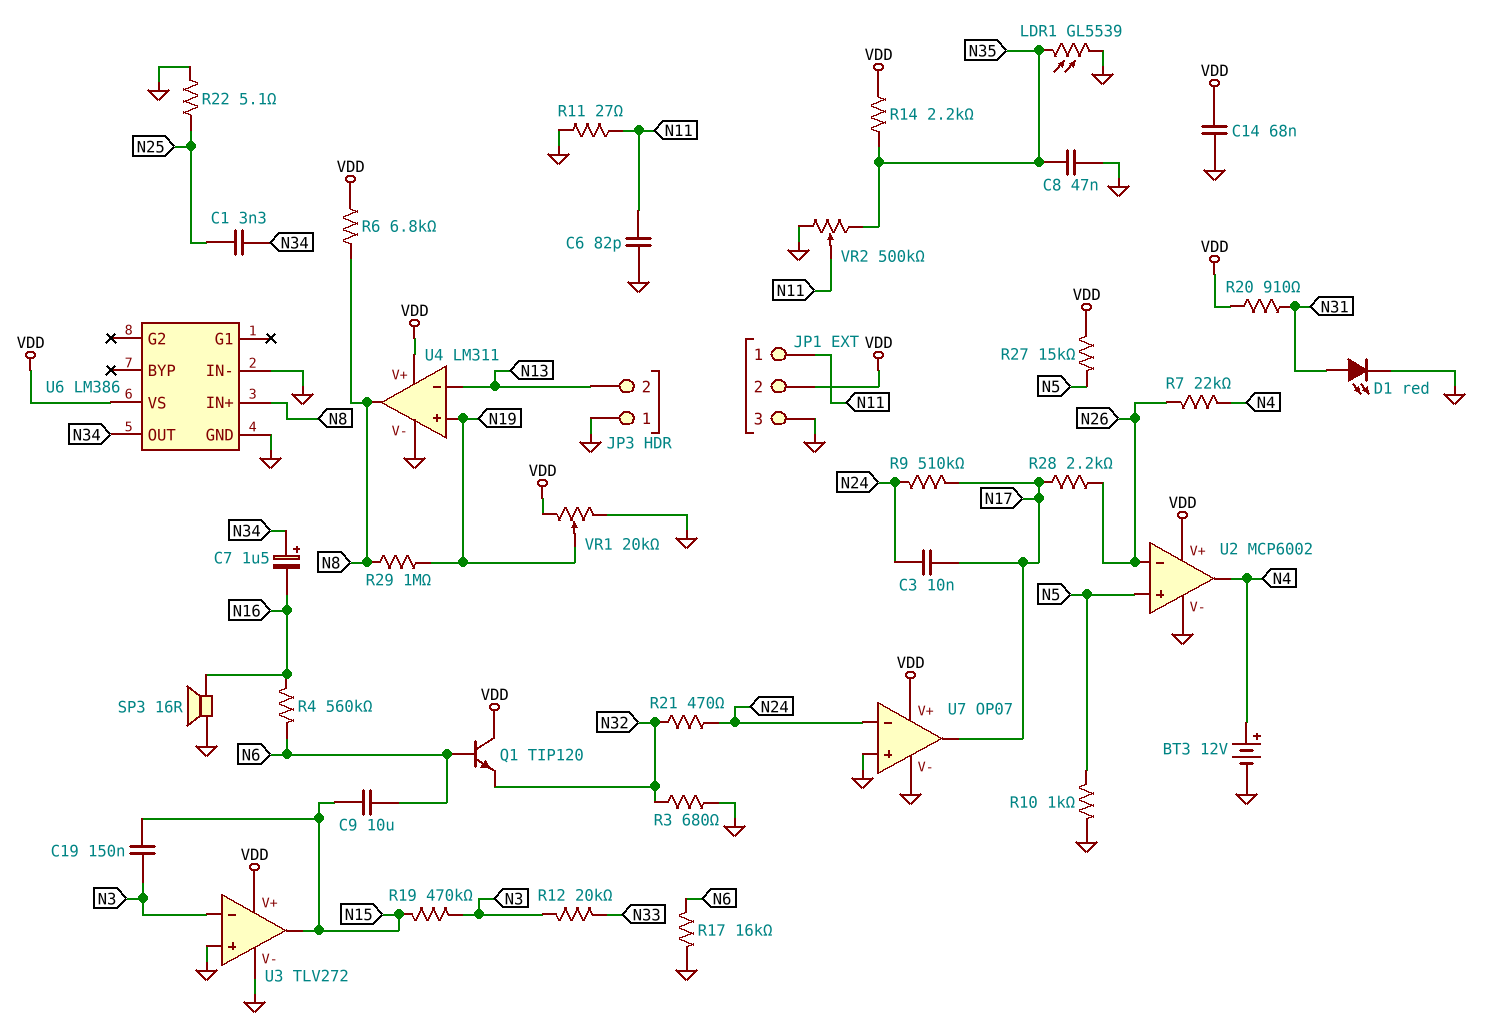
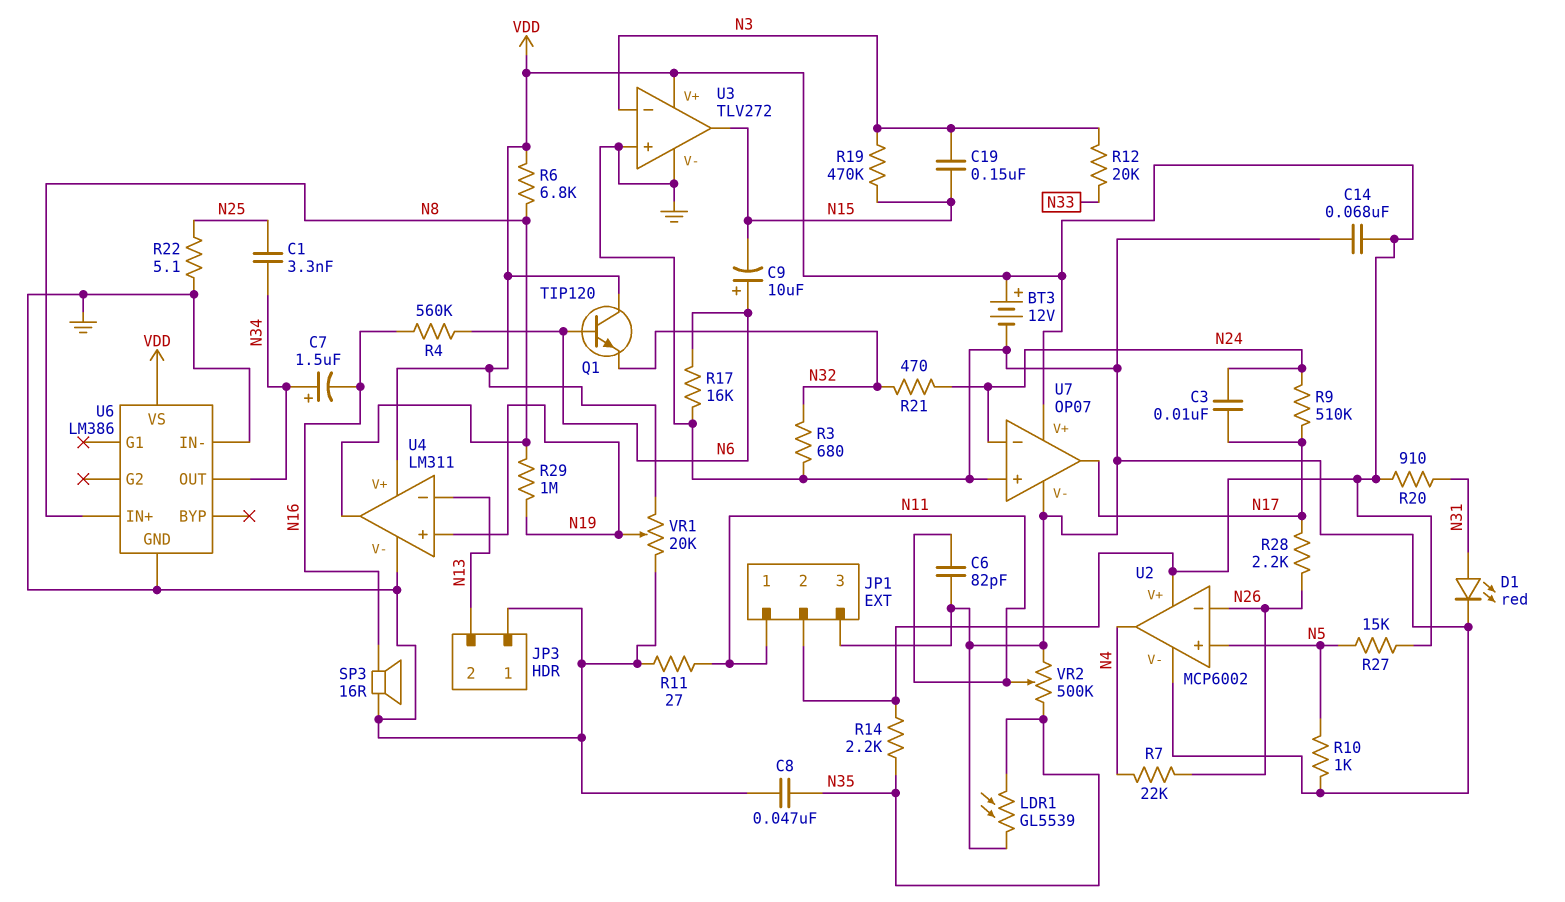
BT3: 12V (plus N4, minus GND) -> 12V (plus VDD, minus GND)
C9: 10uF (N6, N15) -> 10uF (plus N6, minus N15)

